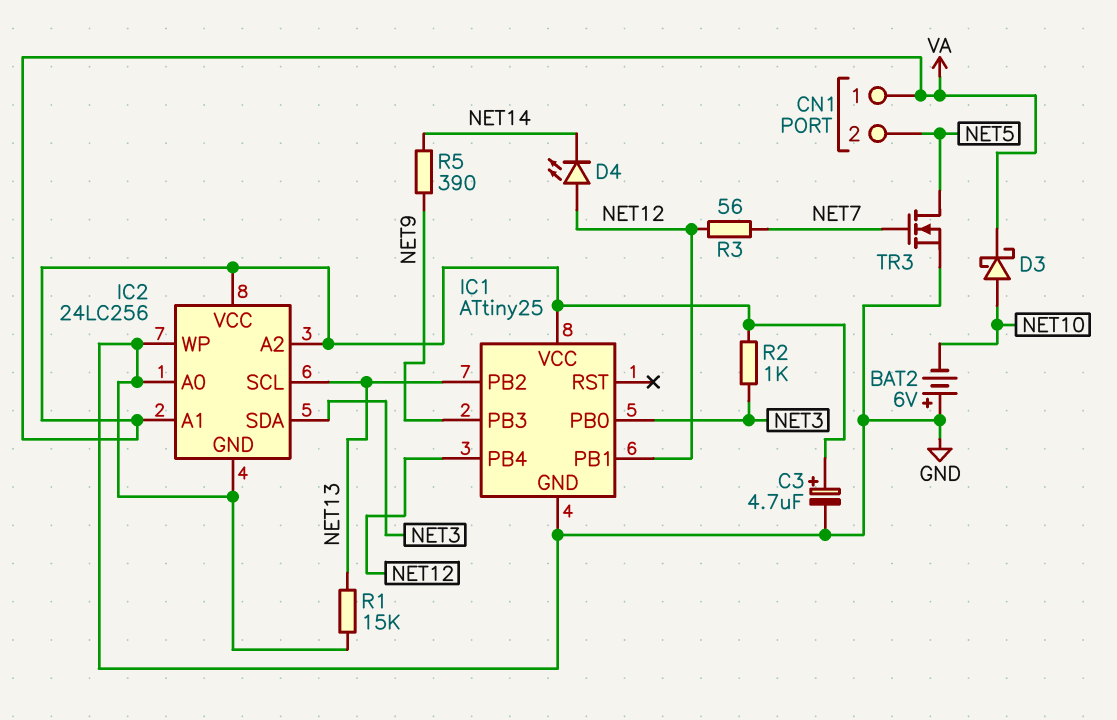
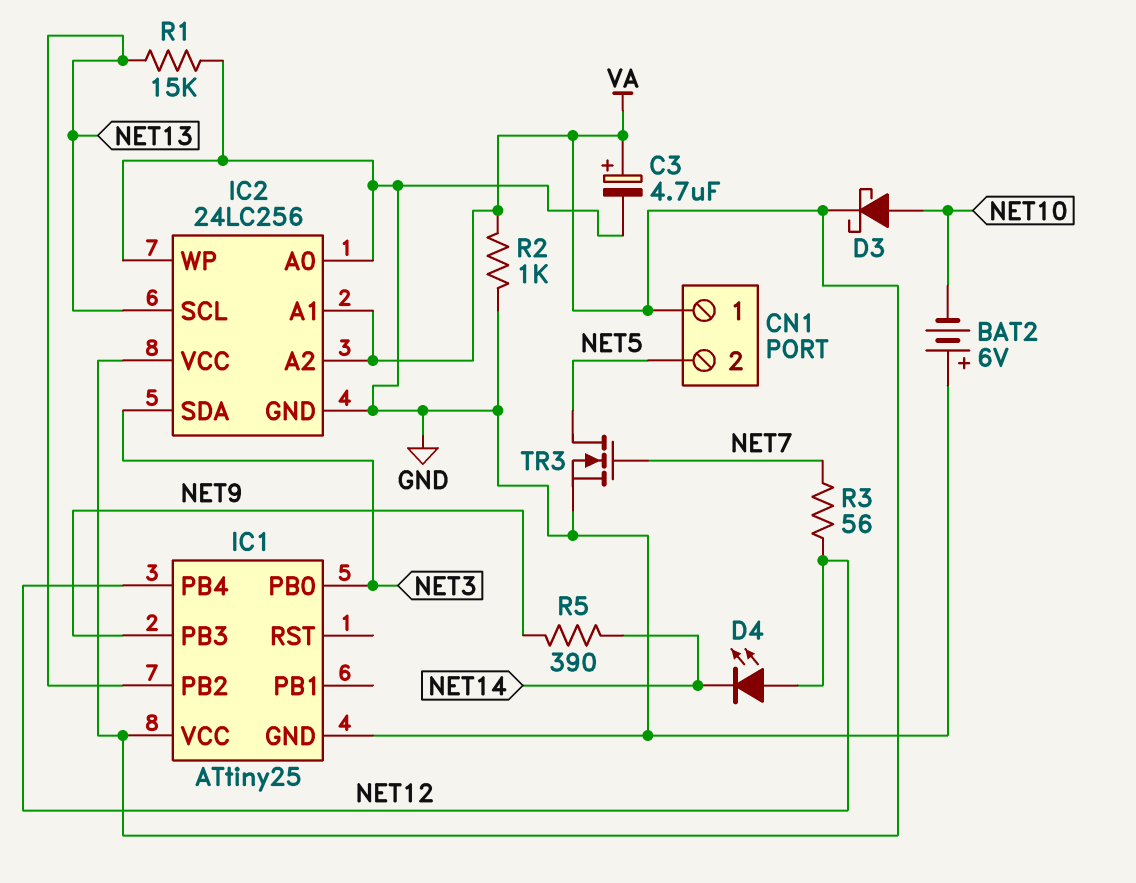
IC1 pin PB1: NET12 -> none
R2: 1k (NET3, VA) -> 1k (GND, VA)

